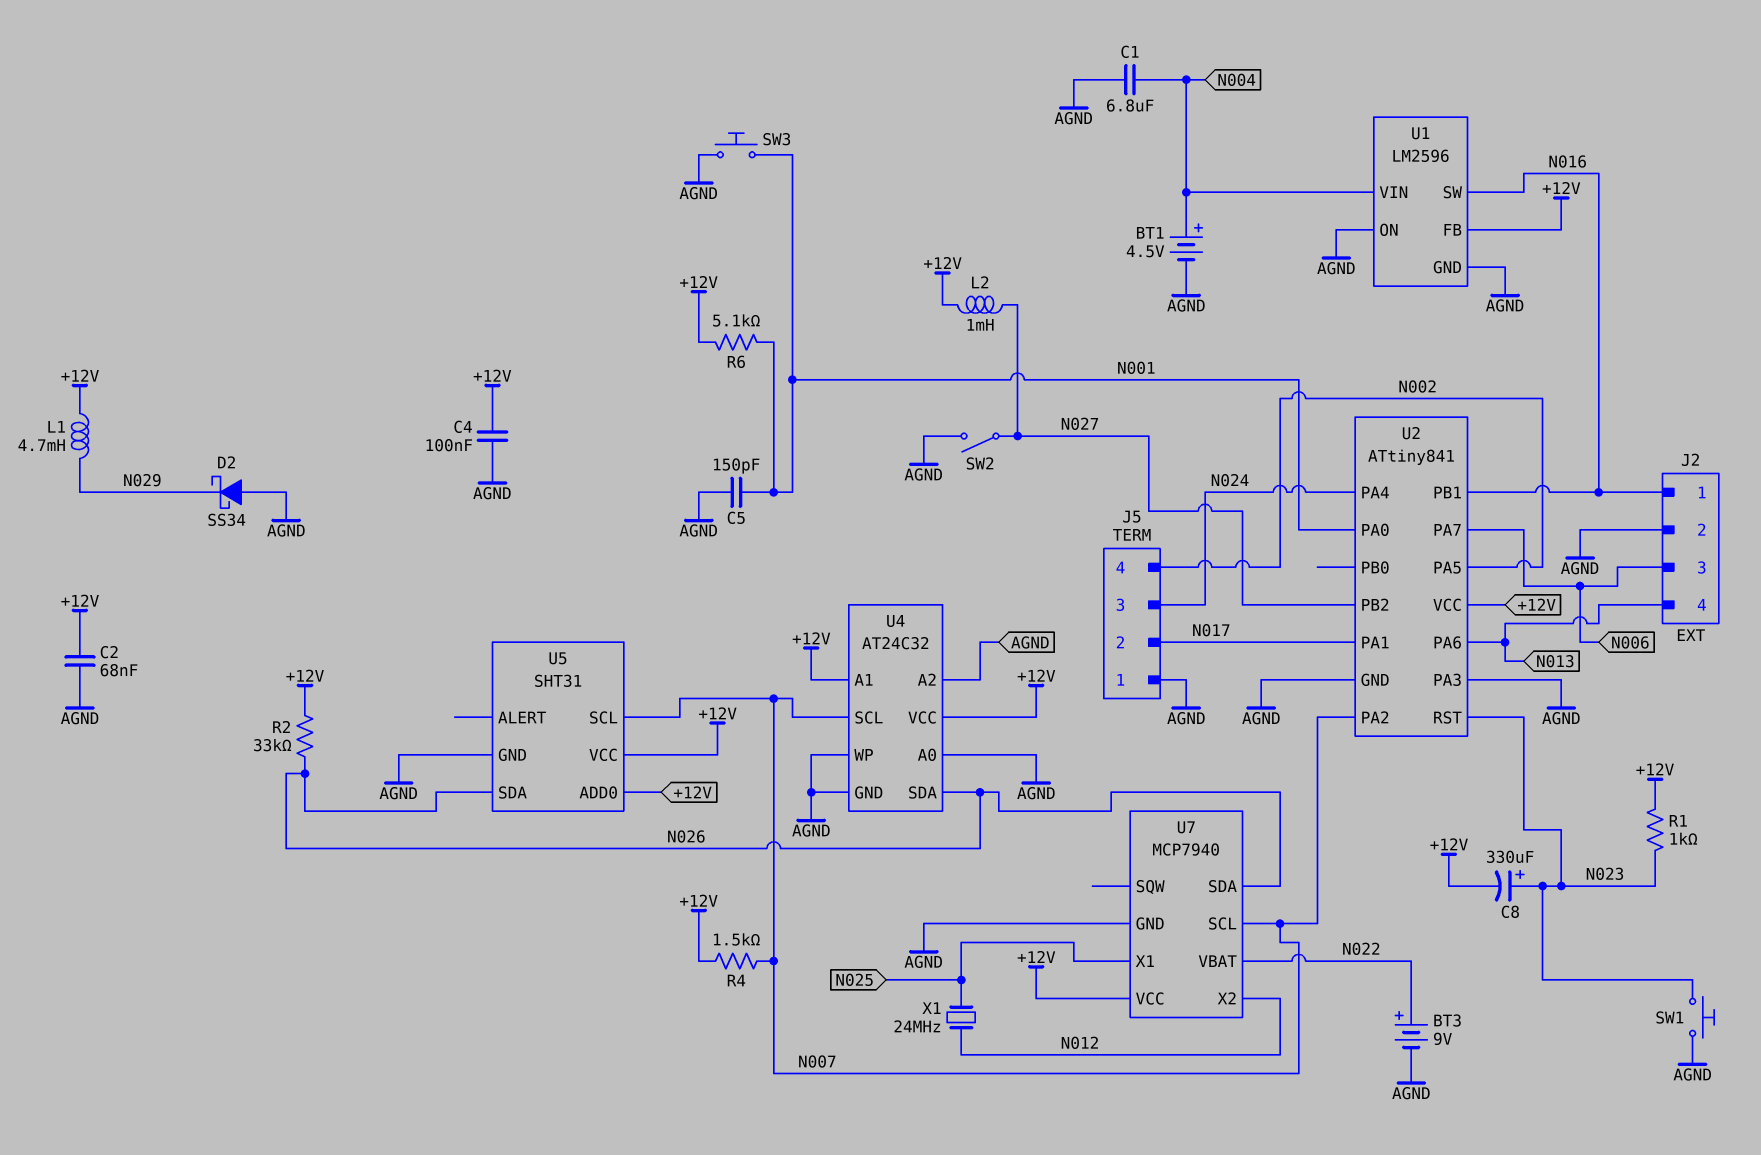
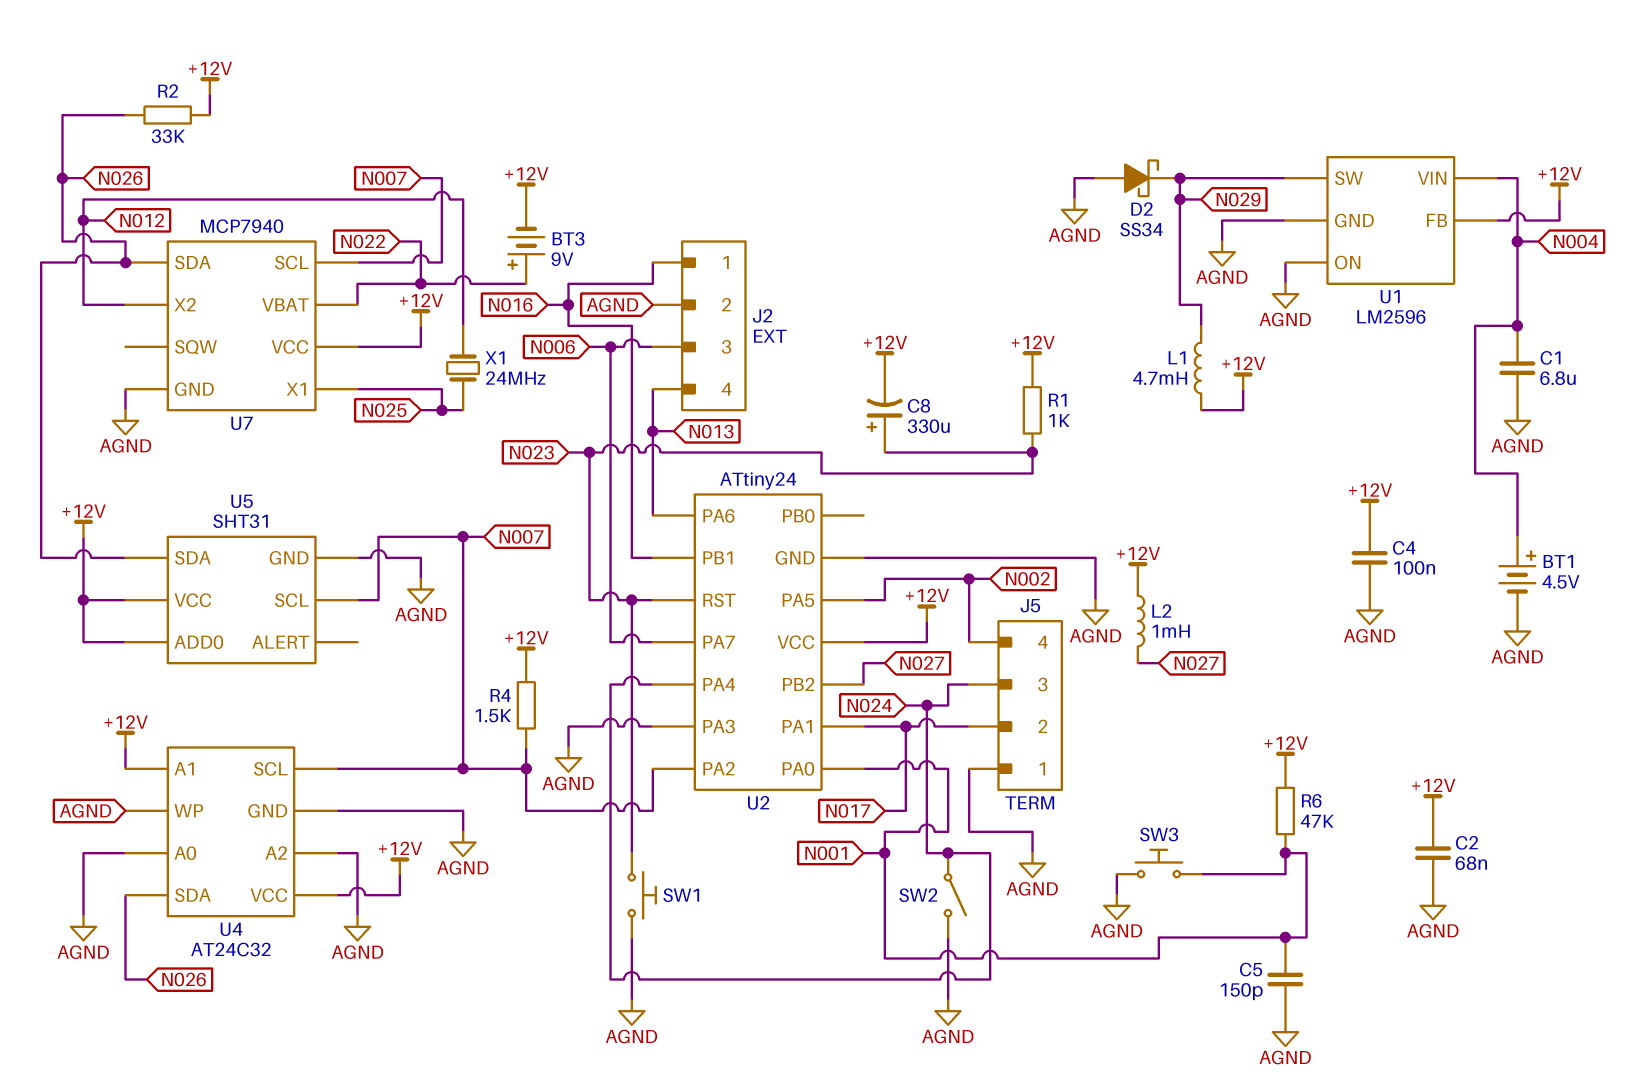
BT3: 9V (plus N022, minus AGND) -> 9V (plus N022, minus +12V)
R6: 5.1k (+12V, N001) -> 47k (+12V, N001)
SW2: switch (AGND, N027) -> switch (AGND, N024)
U1 pin SW: N016 -> N029
U2: ATtiny841 -> ATtiny24

